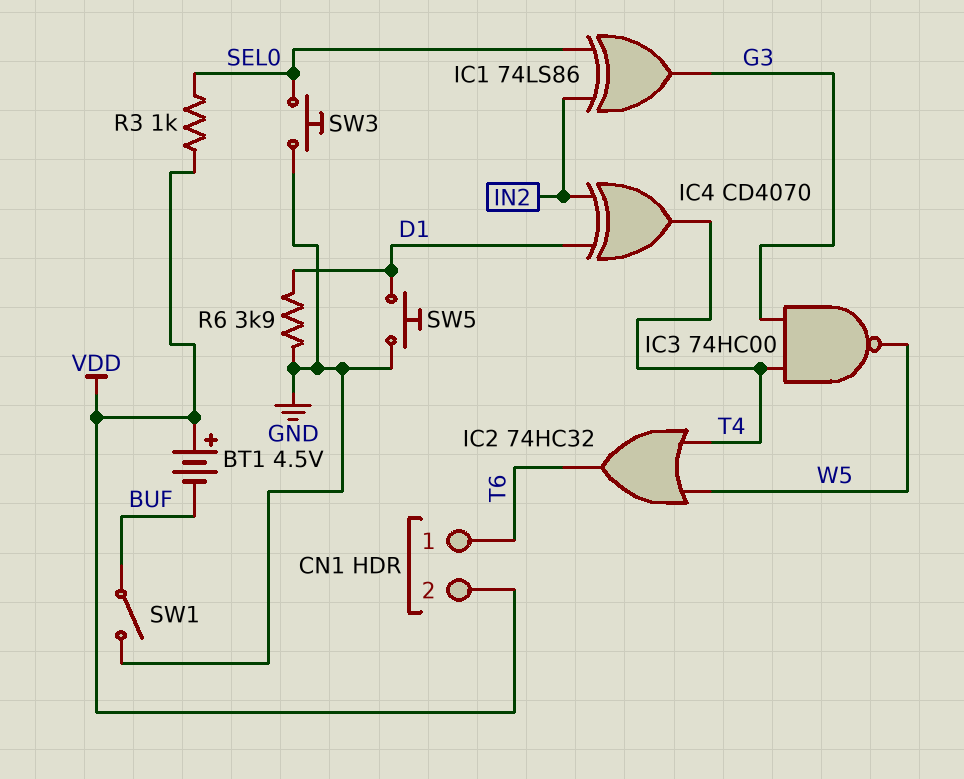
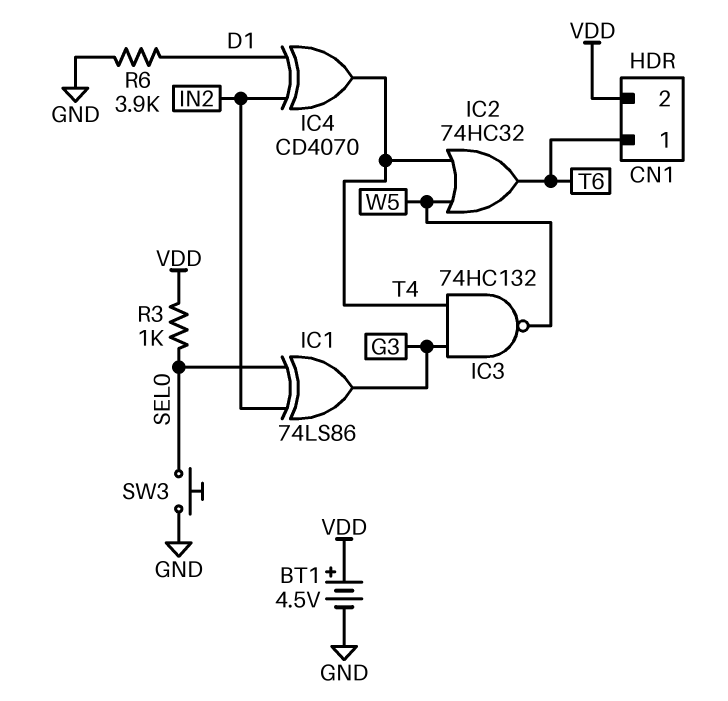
BT1: 4.5V (plus VDD, minus BUF) -> 4.5V (plus VDD, minus GND)
IC3: NAND 74HC00 (in G3, in T4, out W5) -> NAND 74HC132 (in G3, in T4, out W5)
SW1: switch (BUF, GND) -> none
SW5: button (D1, GND) -> none

